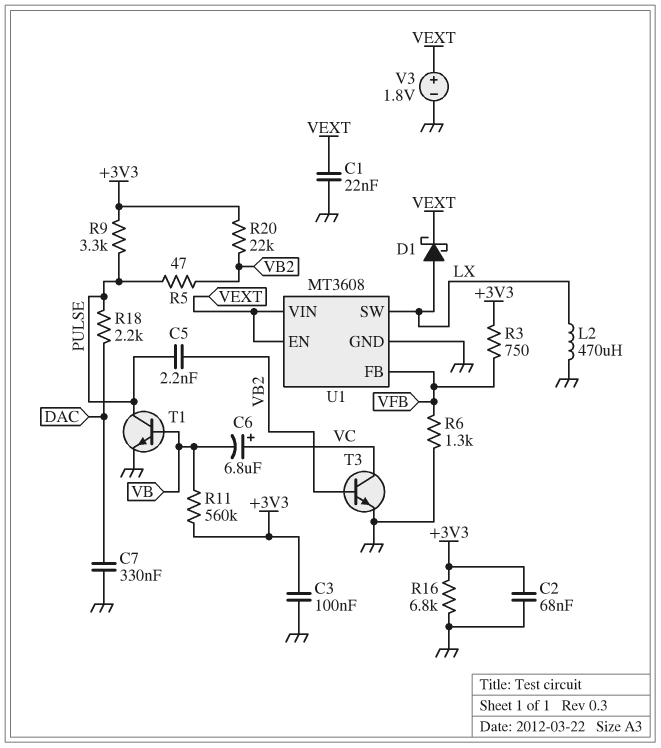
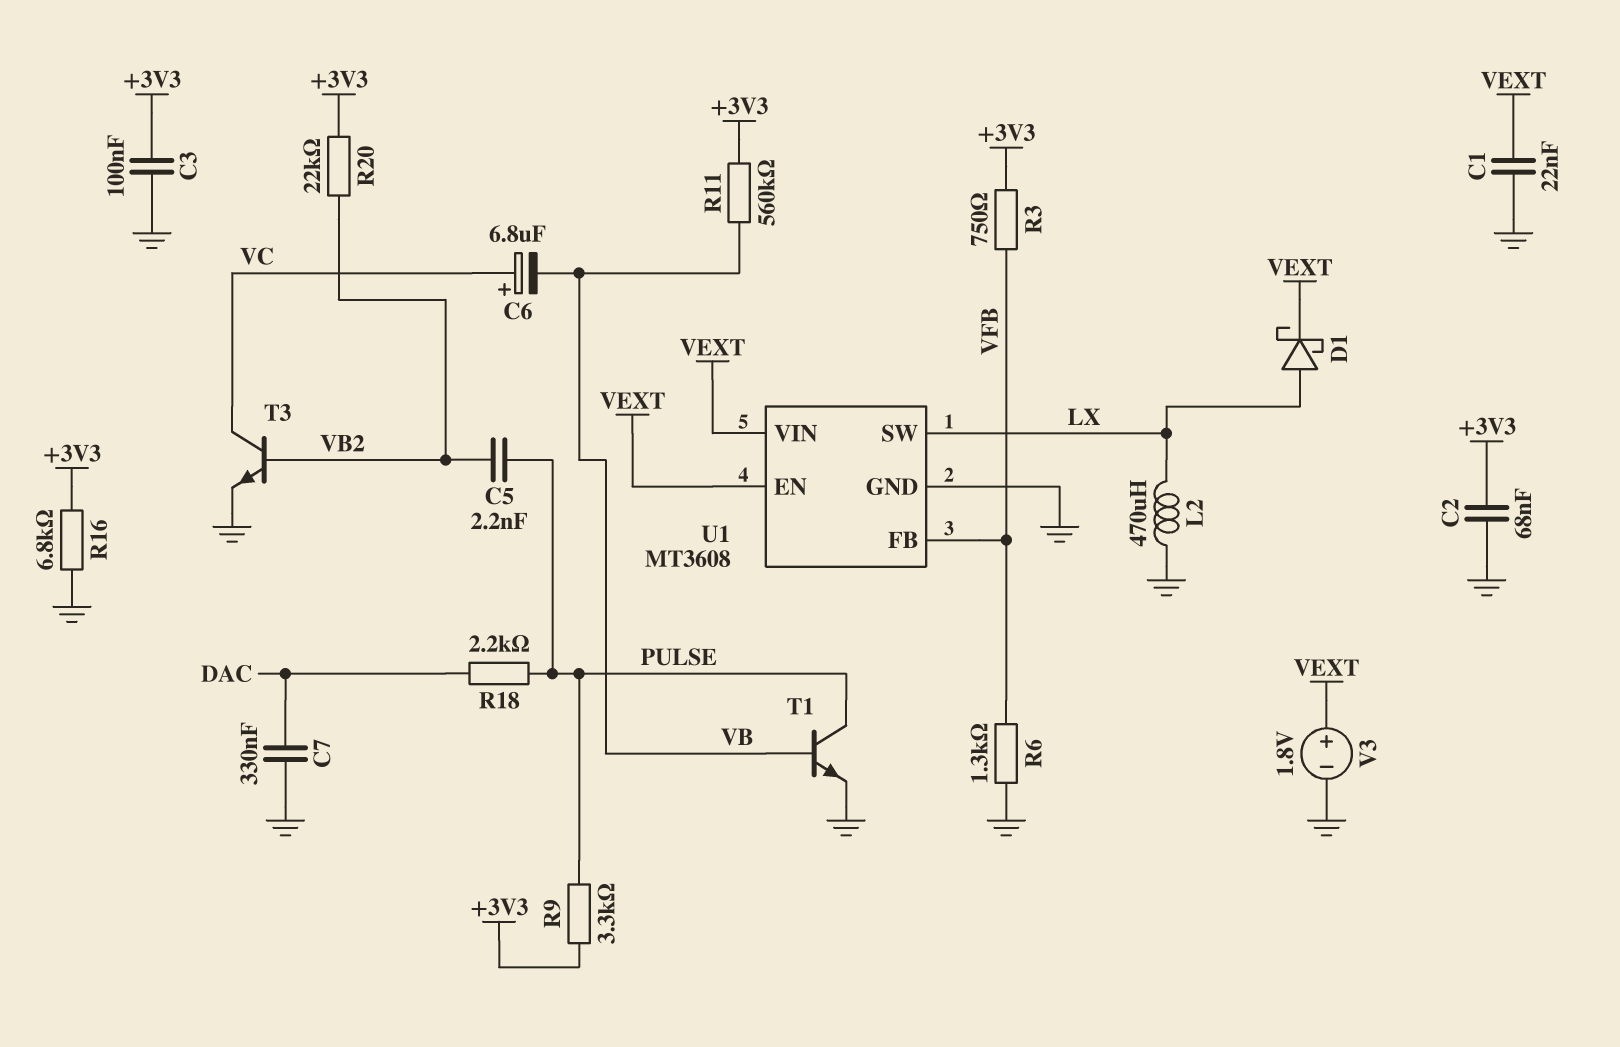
R5: 47 (PULSE, VB2) -> none

